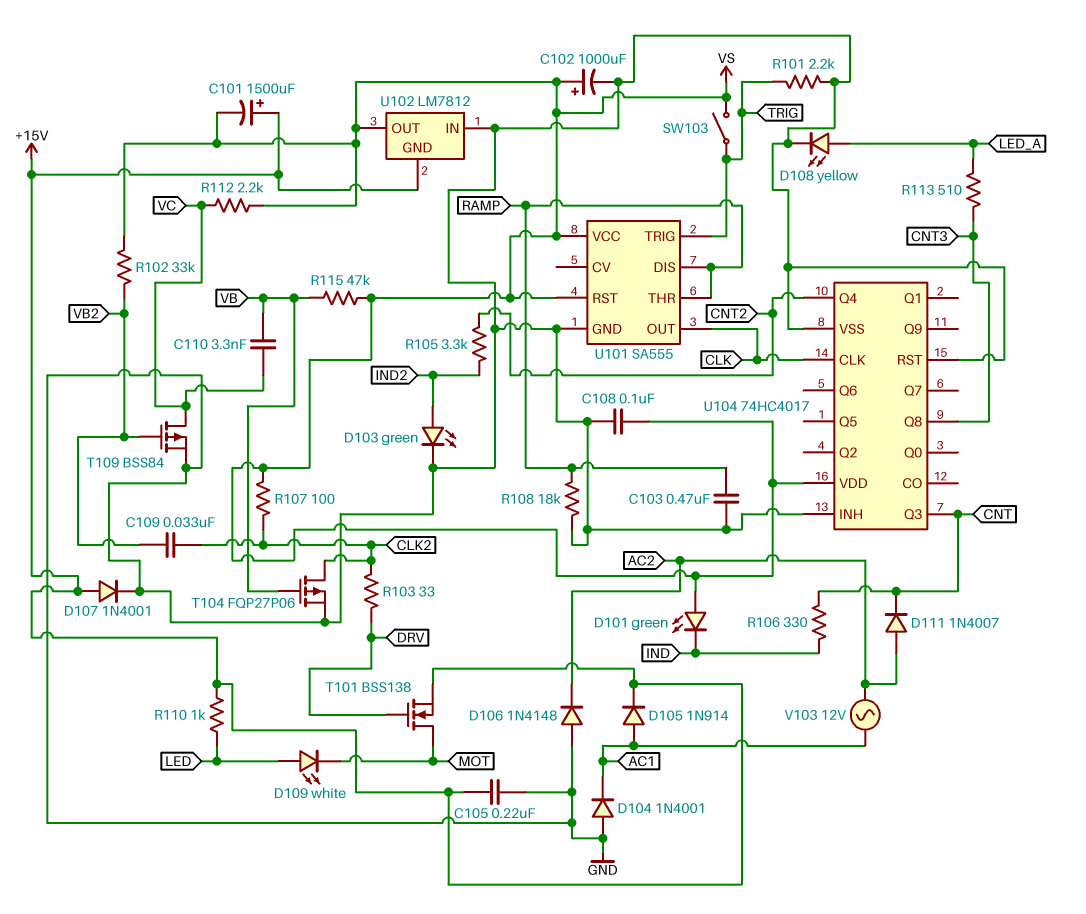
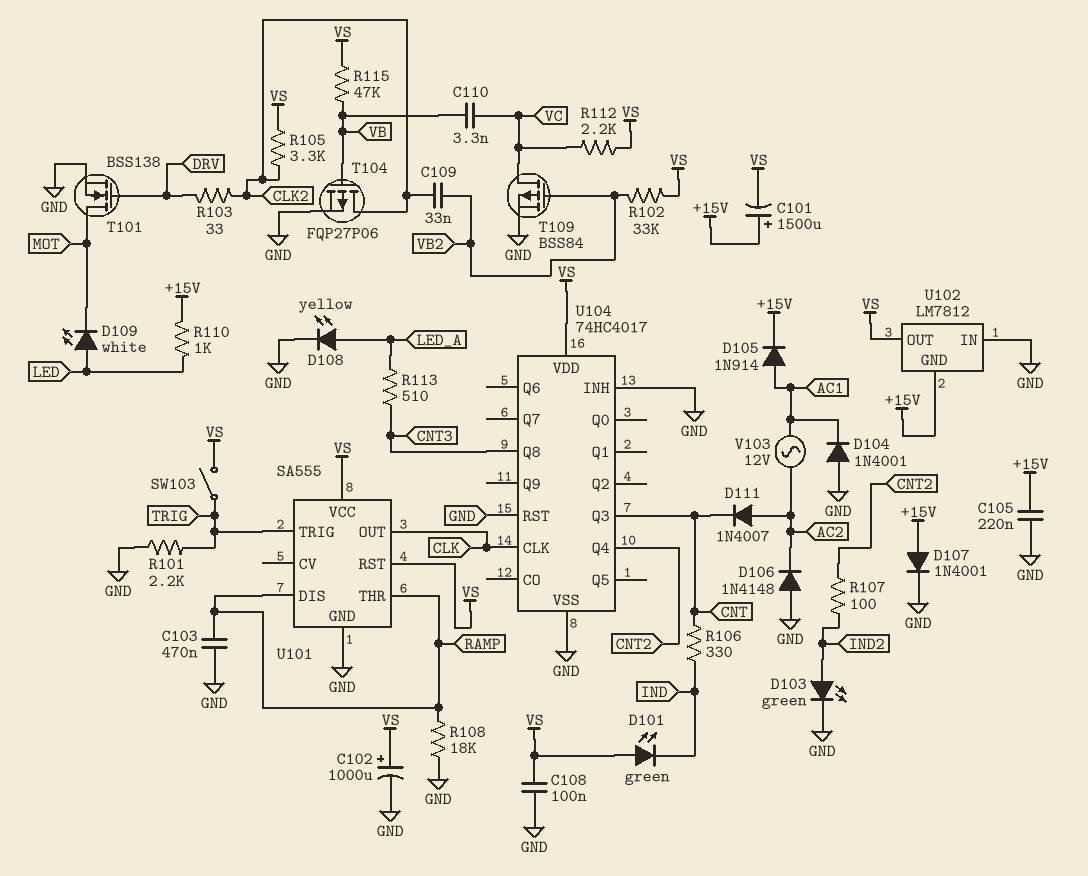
R105: 3.3k (CNT2, IND2) -> 3.3k (CLK2, VS)
R107: 100 (CLK2, VS) -> 100 (CNT2, IND2)
T101: NMOS BSS138 (G DRV, D MOT, S +15V) -> NMOS BSS138 (G DRV, D MOT, S GND)

